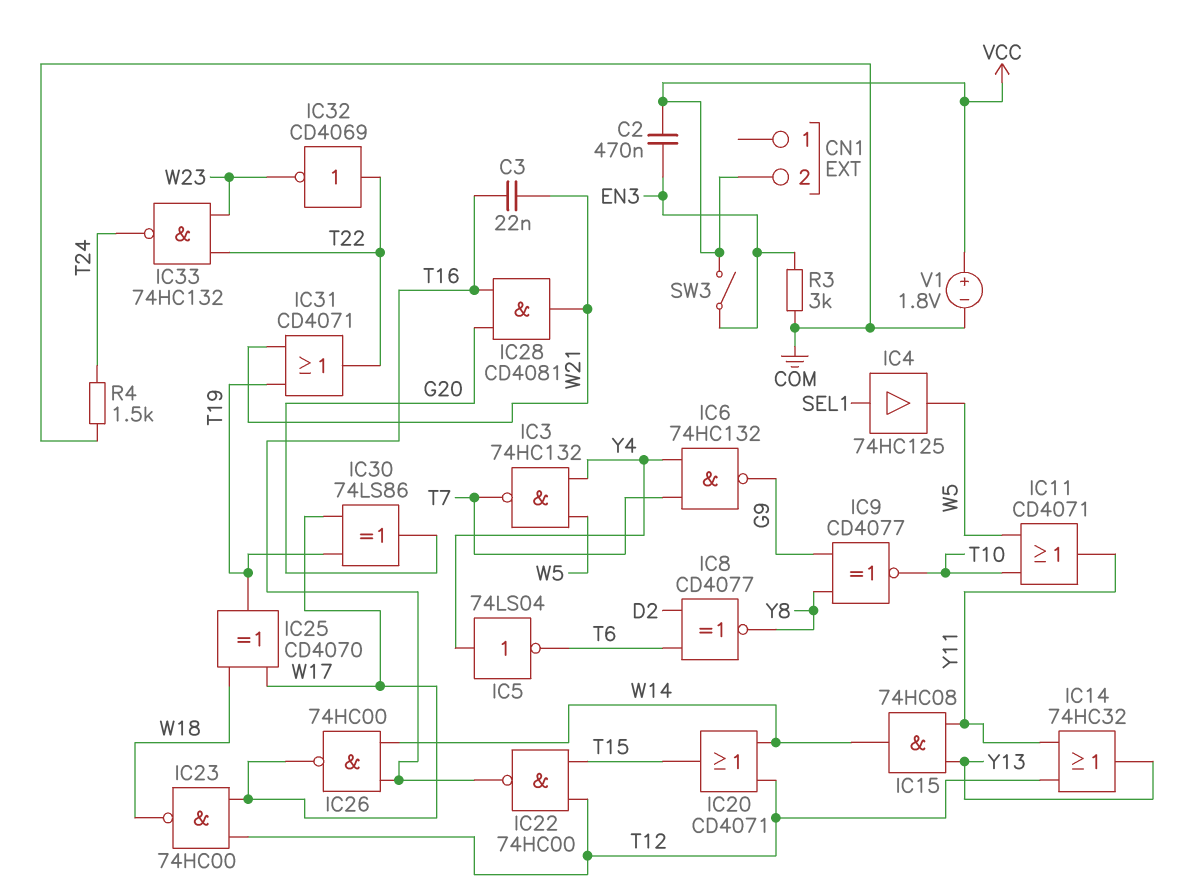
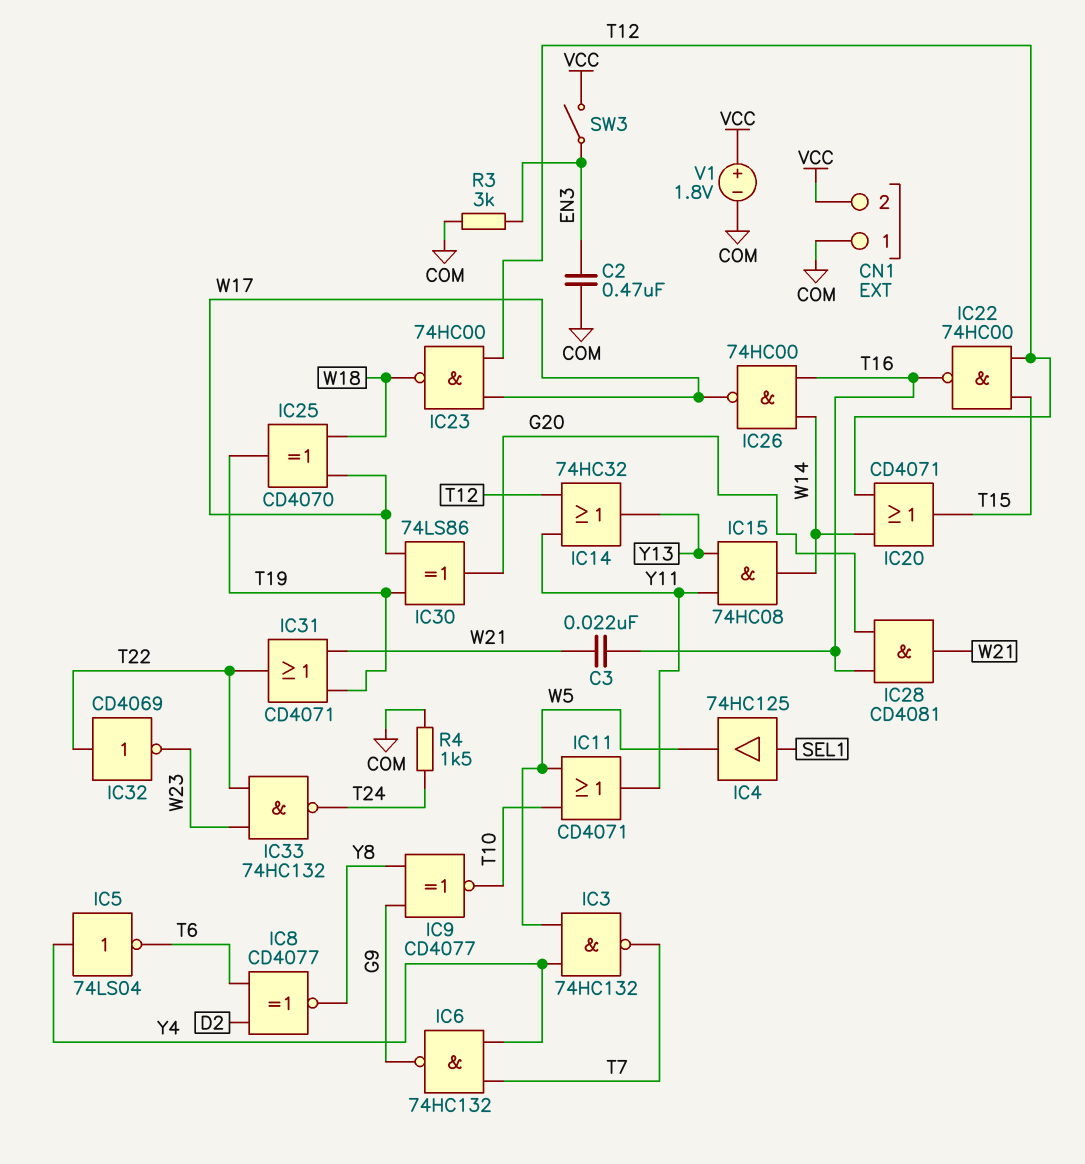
C2: 470nF (EN3, VCC) -> 470nF (COM, EN3)
CN1 pin 1: none -> COM

